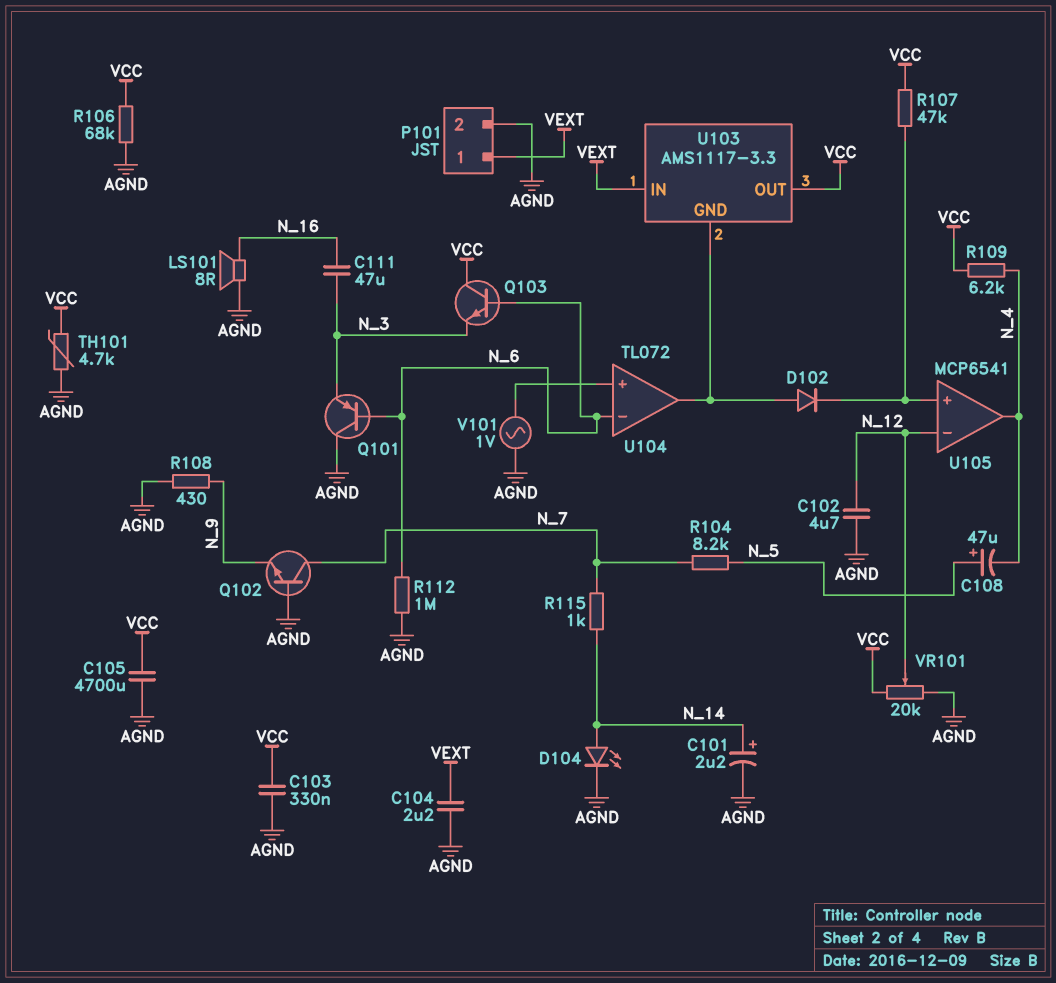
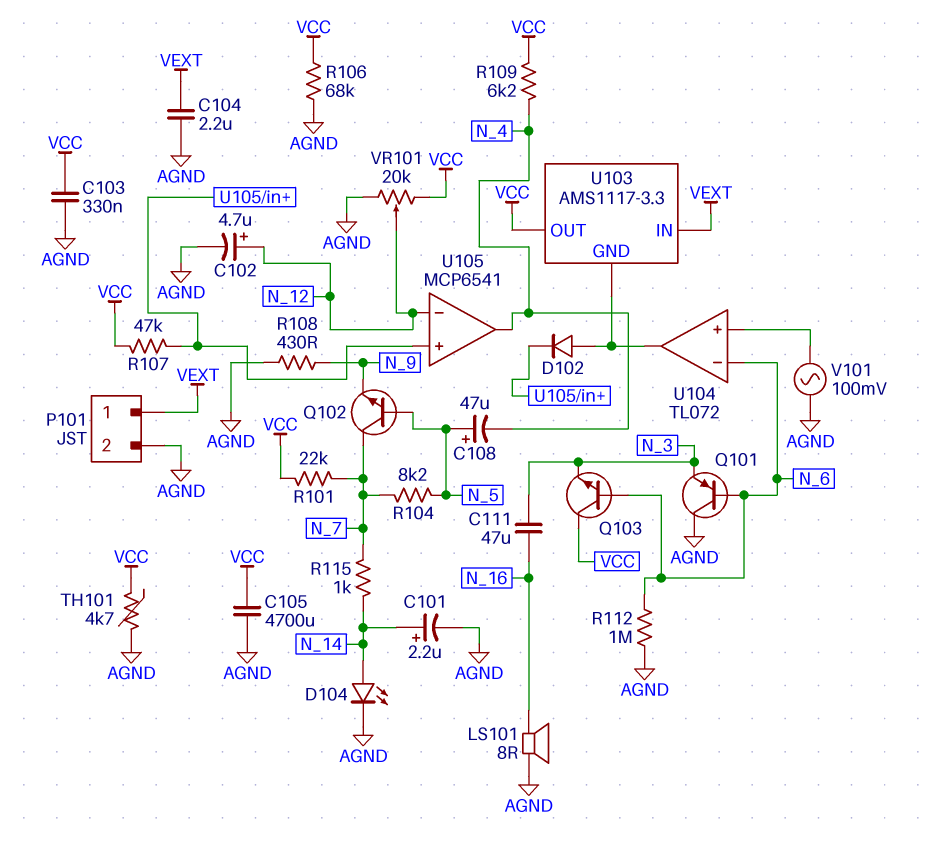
C102: 4.7uF (AGND, N_12) -> 4.7uF (plus N_12, minus AGND)
Q102: NPN (B AGND, C N_7, E N_9) -> NPN (B N_5, C N_7, E N_9)
R101: none -> 22k (N_7, VCC)
V101: AC 1V (AGND, U104/in+) -> AC 100mV (AGND, U104/in+)

